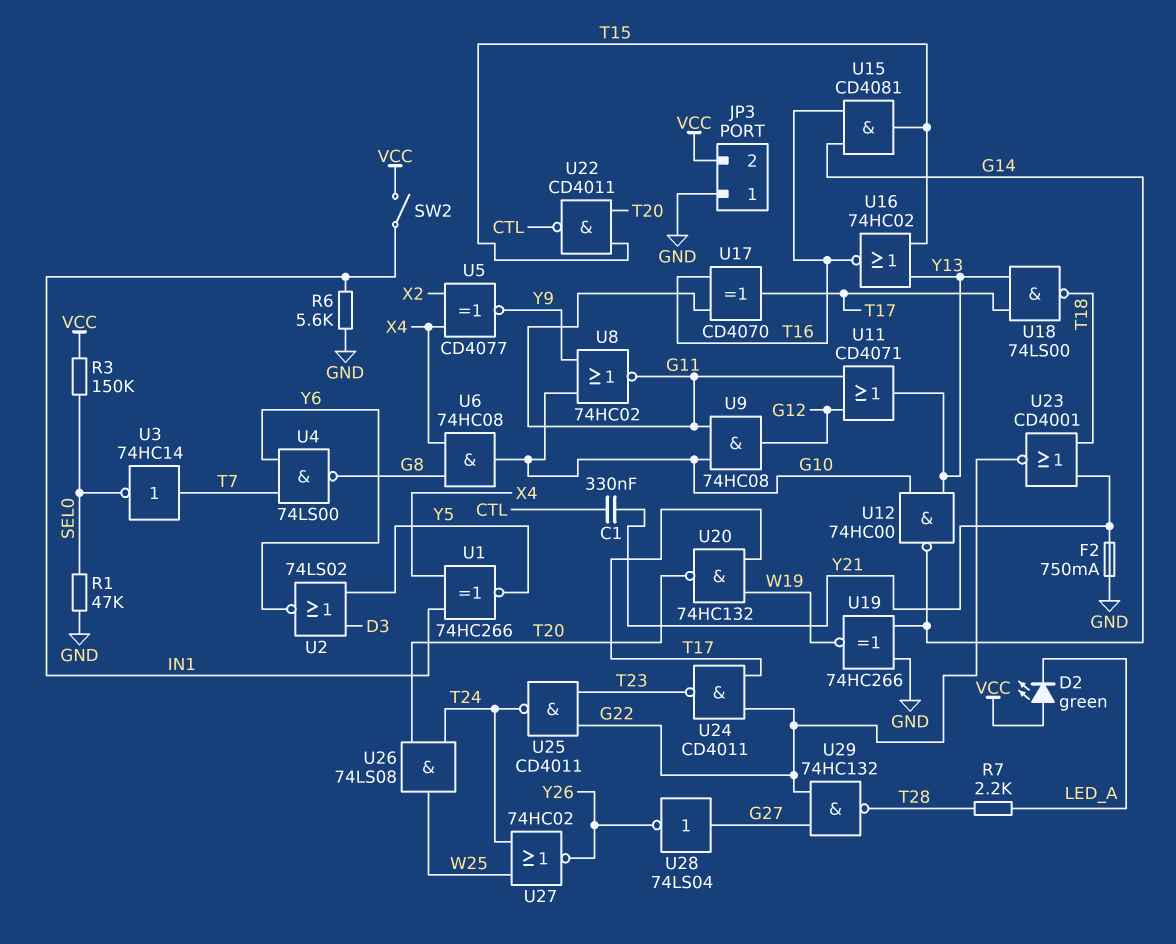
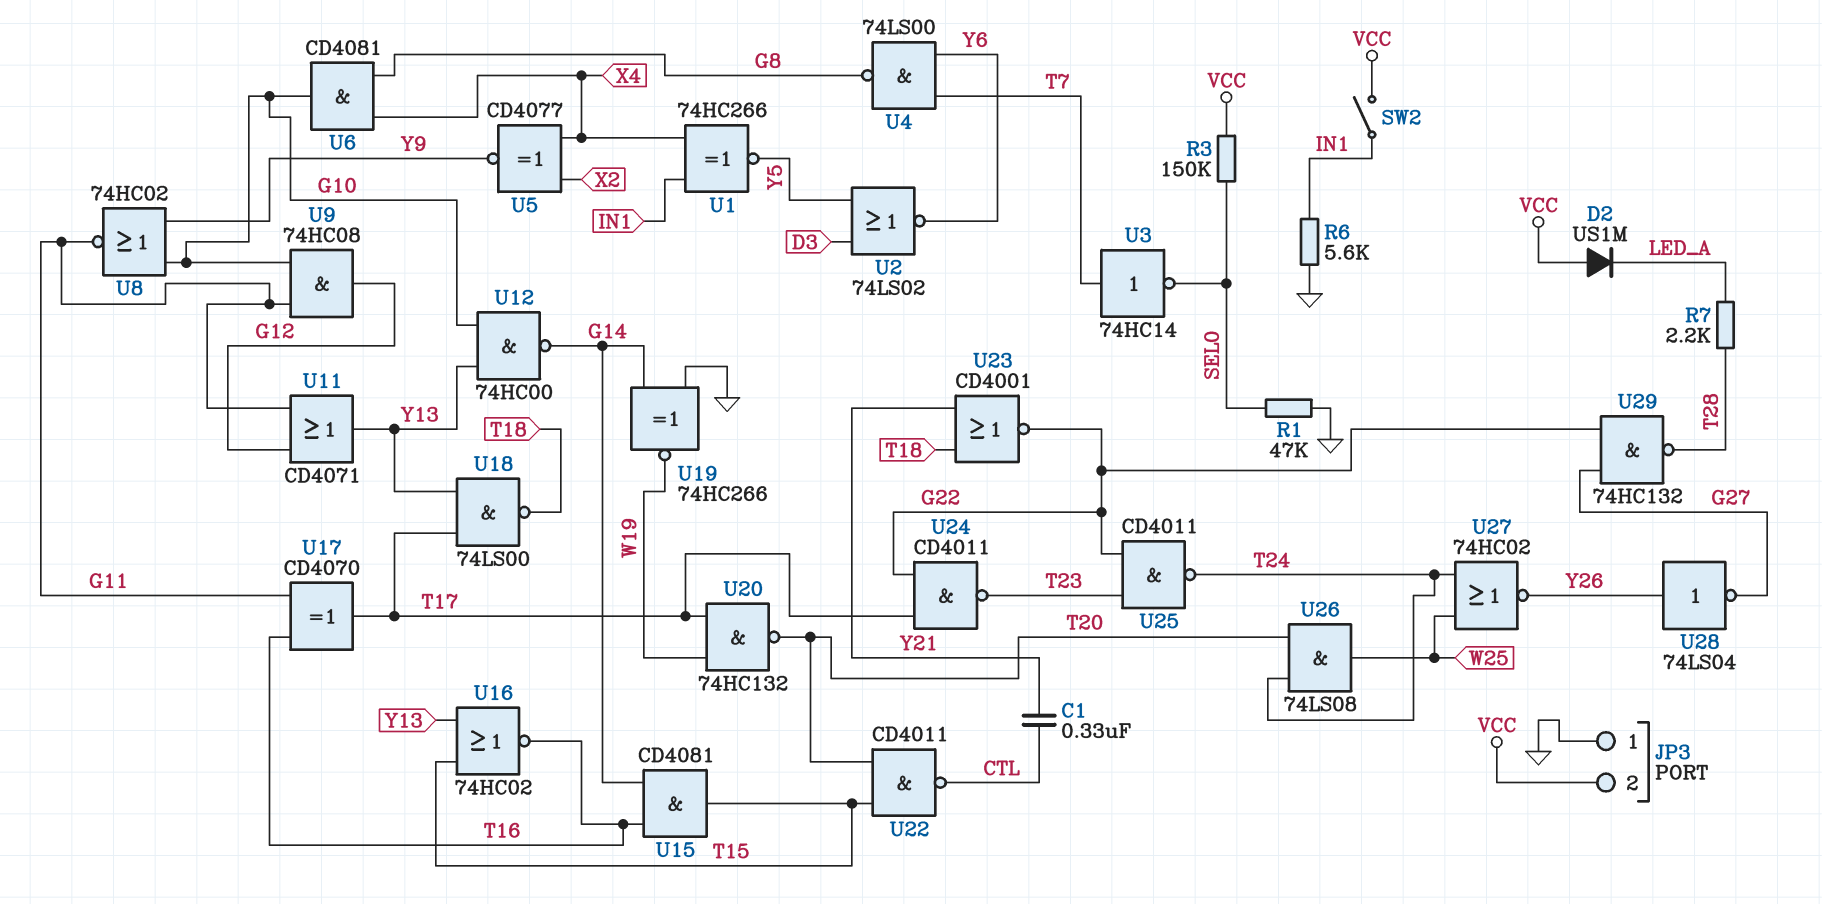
D2: LED green (A VCC, K LED_A) -> diode US1M (A VCC, K LED_A)
F2: 750mA (GND, Y21) -> none
U6: AND 74HC08 (in G8, in X4, out G10) -> AND CD4081 (in G8, in X4, out G10)
U28: NOT 74LS04 (in G27, out Y26) -> NOT 74LS04 (in Y26, out G27)

